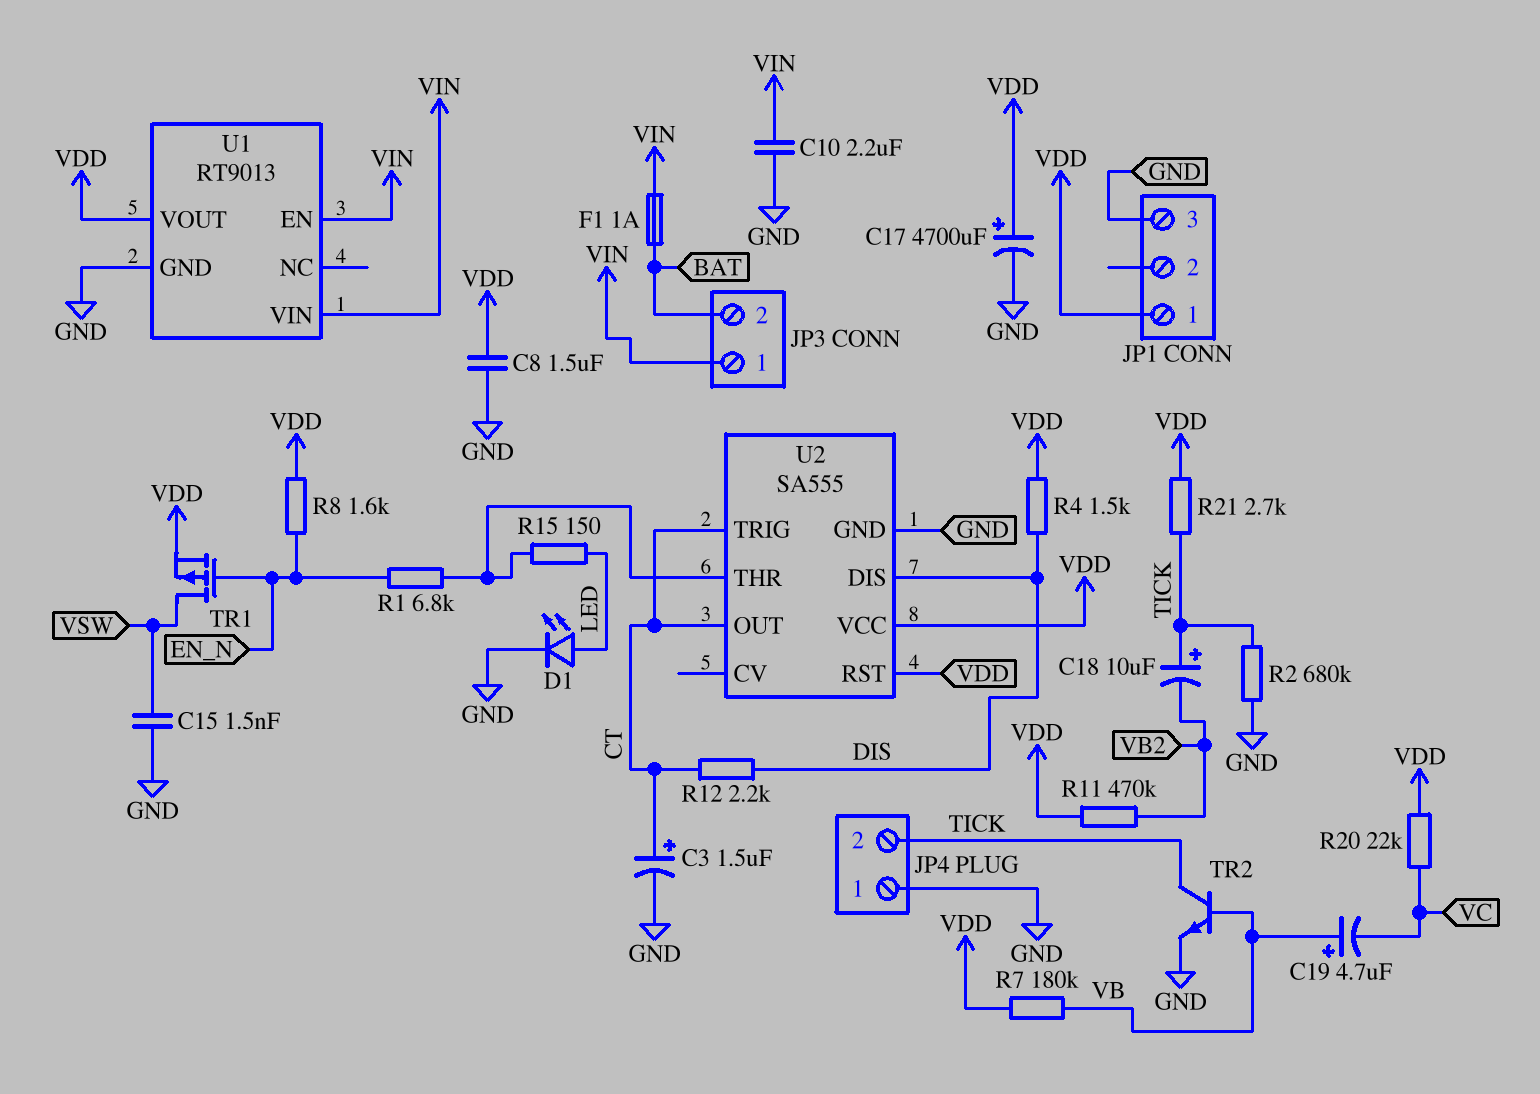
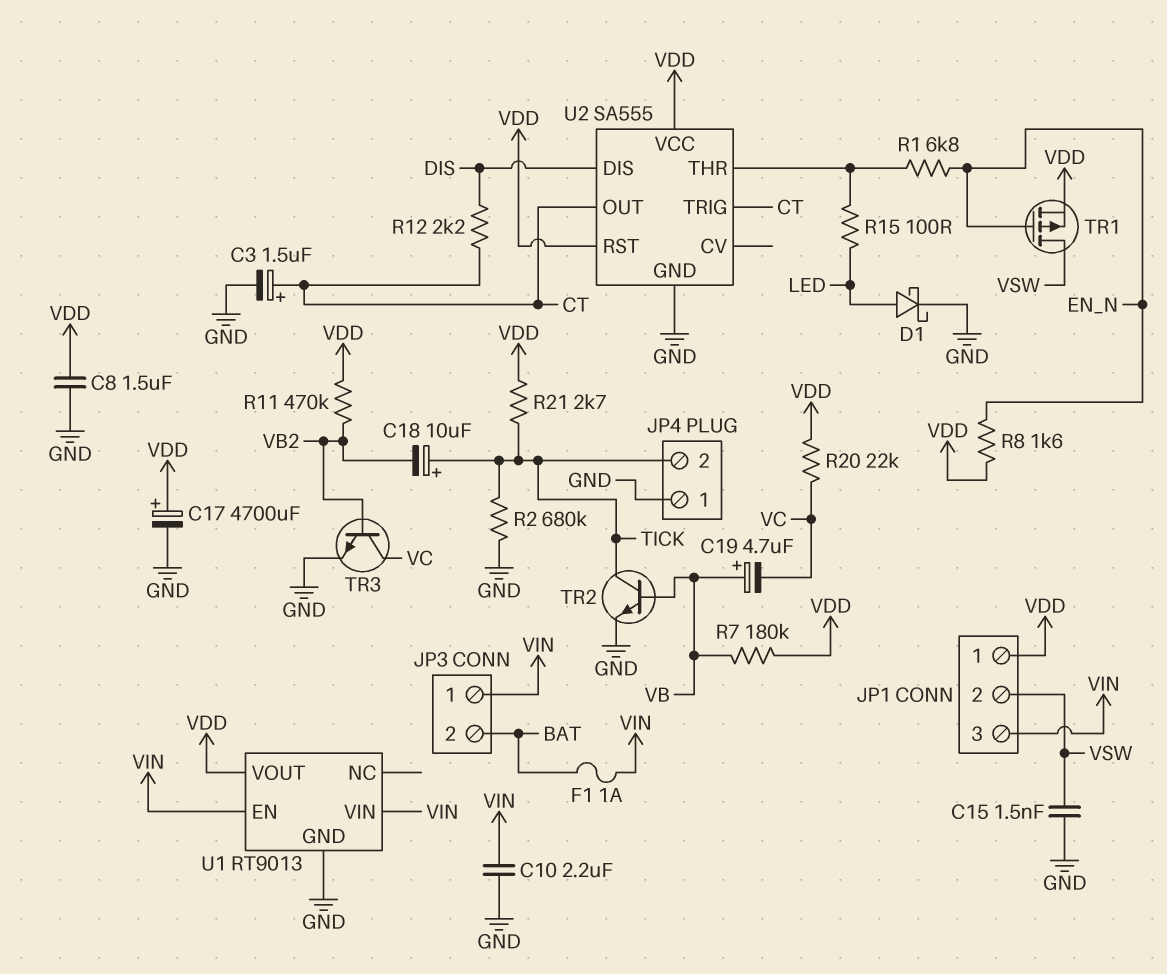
D1: LED (A LED, K GND) -> schottky (A LED, K GND)
JP1 pin 2: none -> VSW
JP1 pin 3: GND -> VIN
R4: 1.5k (DIS, VDD) -> none
R15: 150 (LED, U2/THR) -> 100 (LED, U2/THR)
TR3: none -> NPN (B VB2, C VC, E GND)

